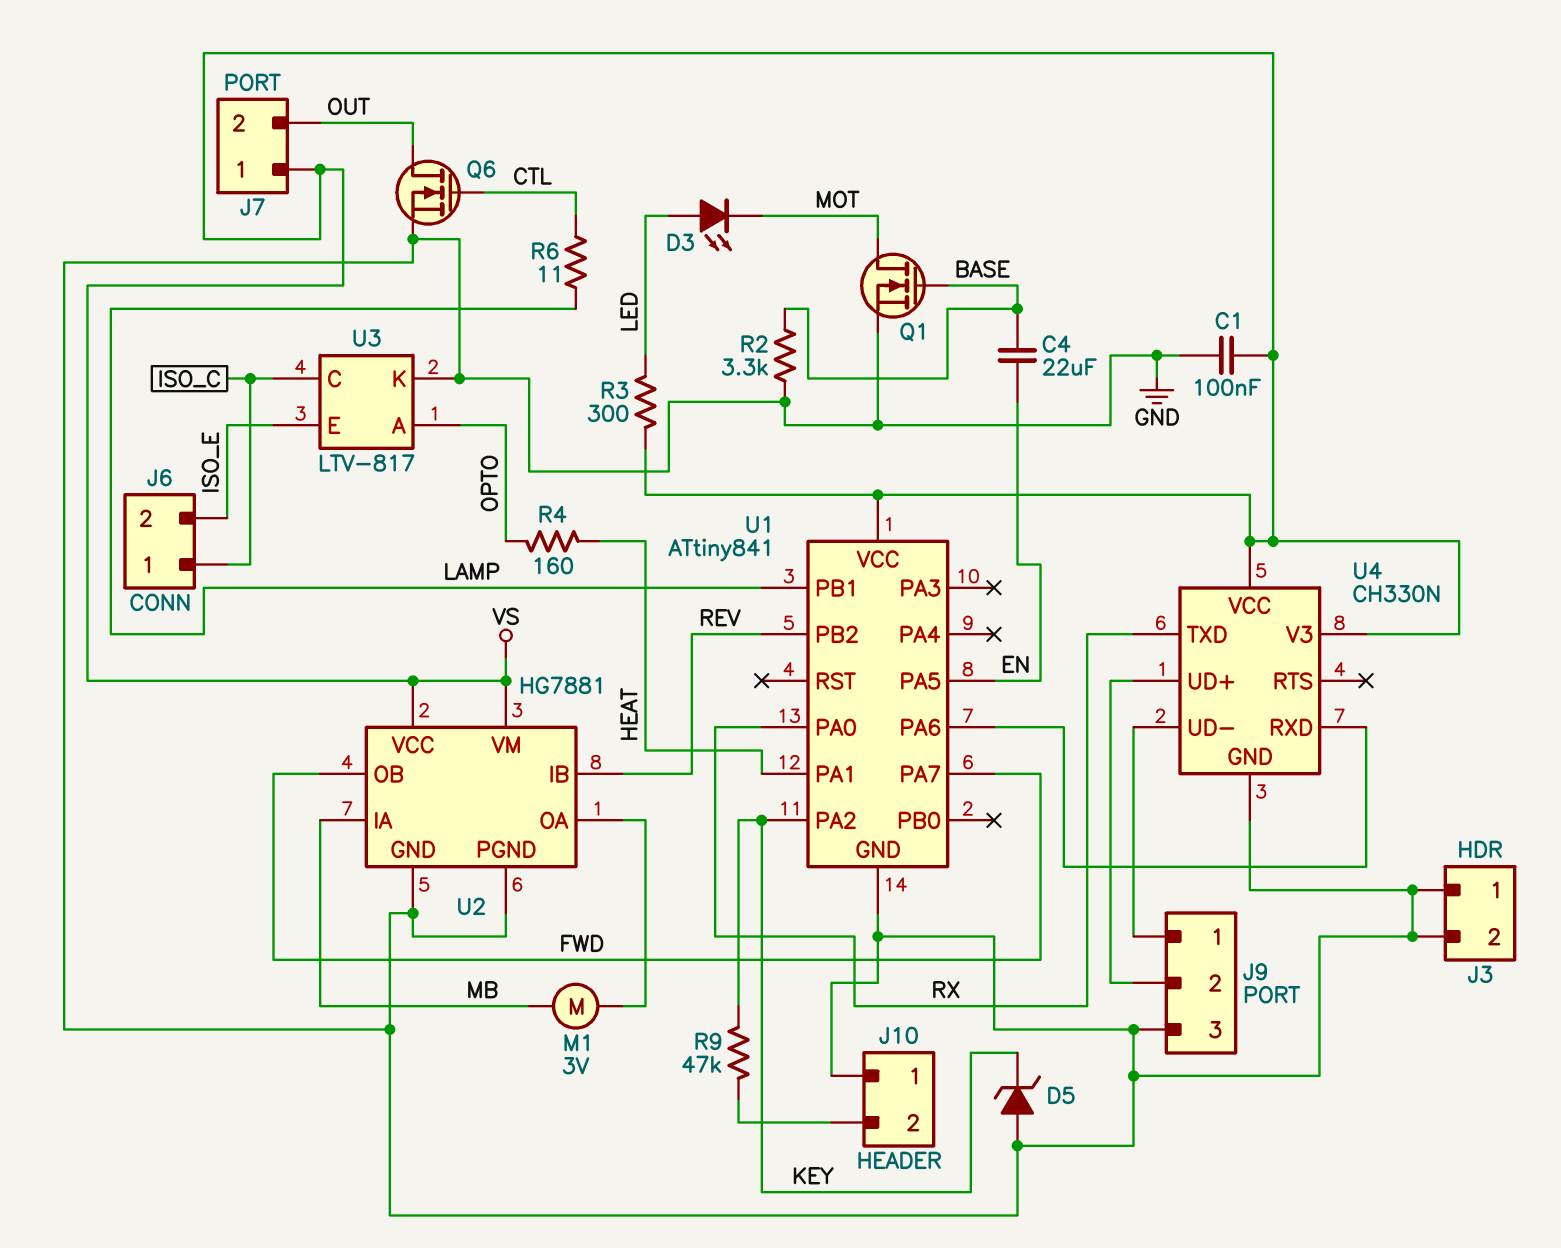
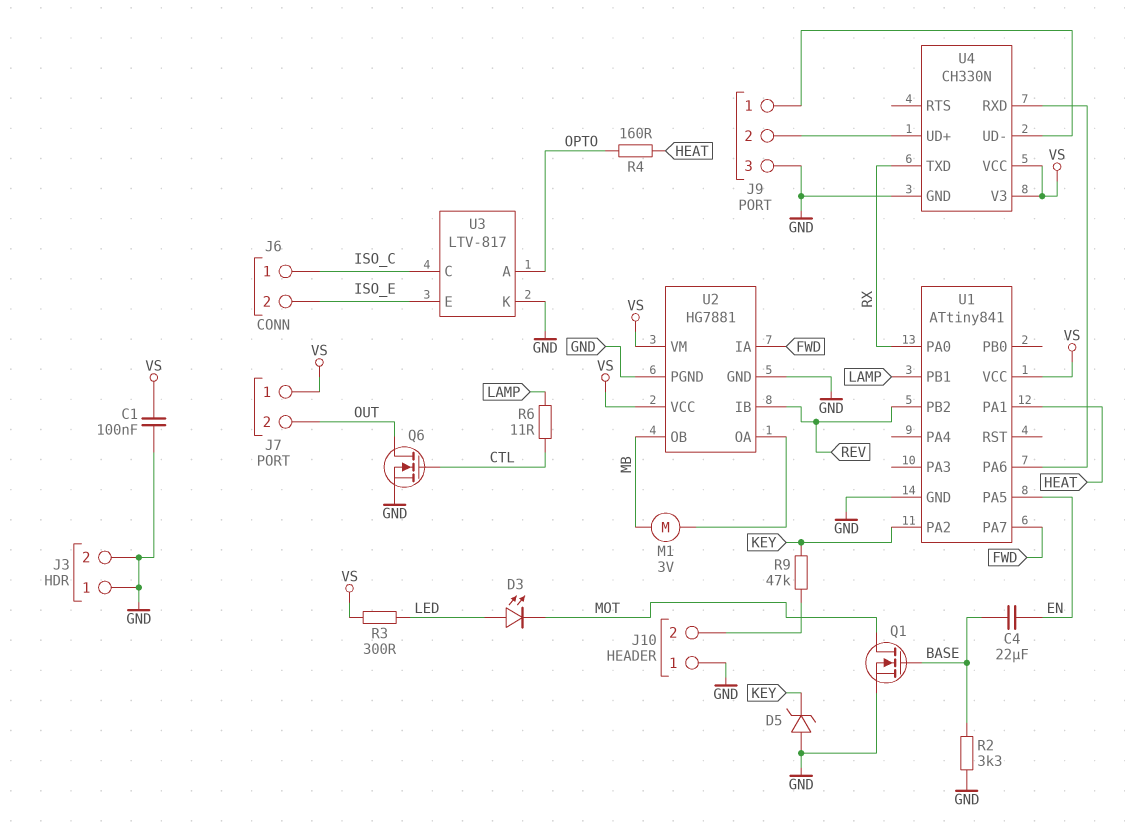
U2 pin IA: MB -> FWD
U2 pin OB: FWD -> MB

